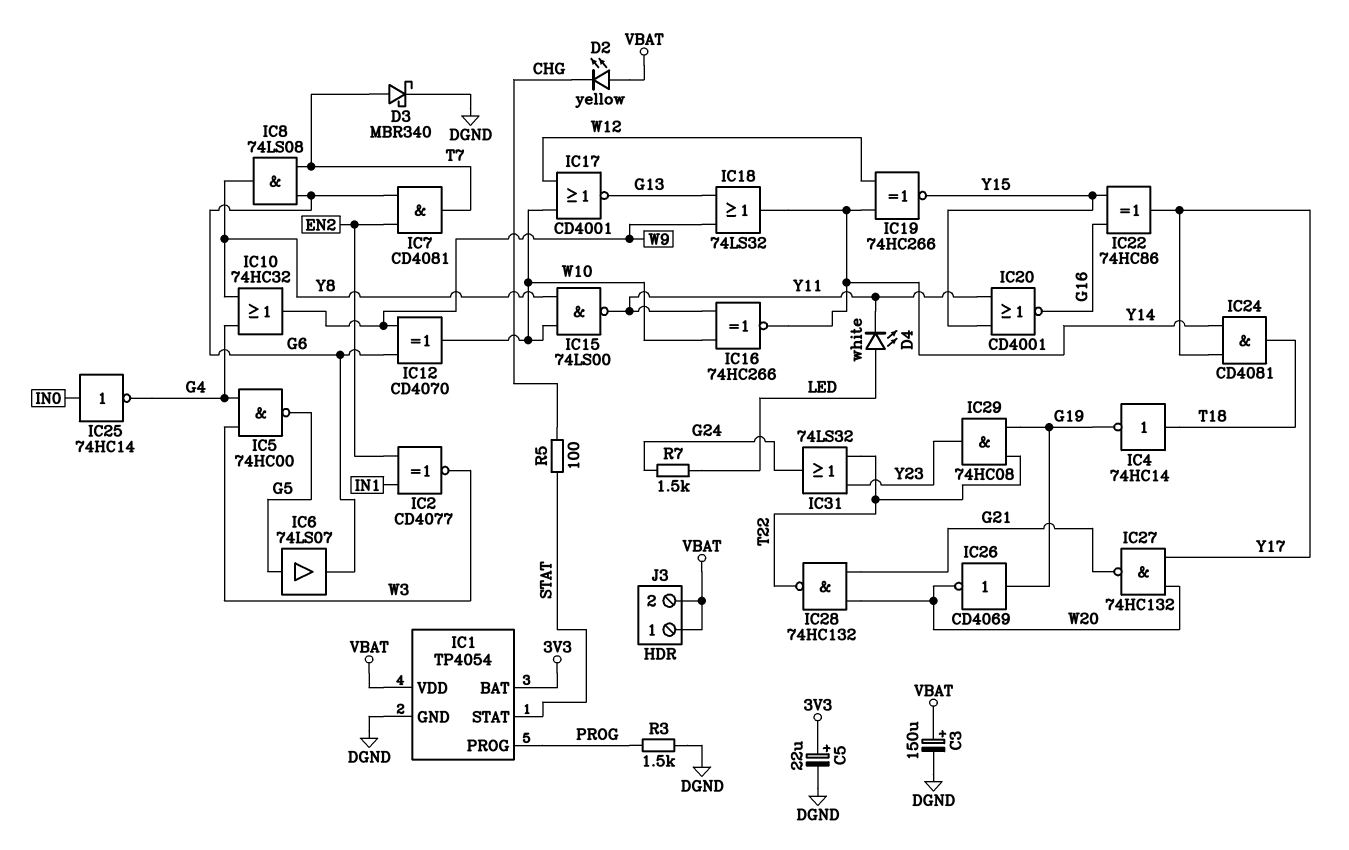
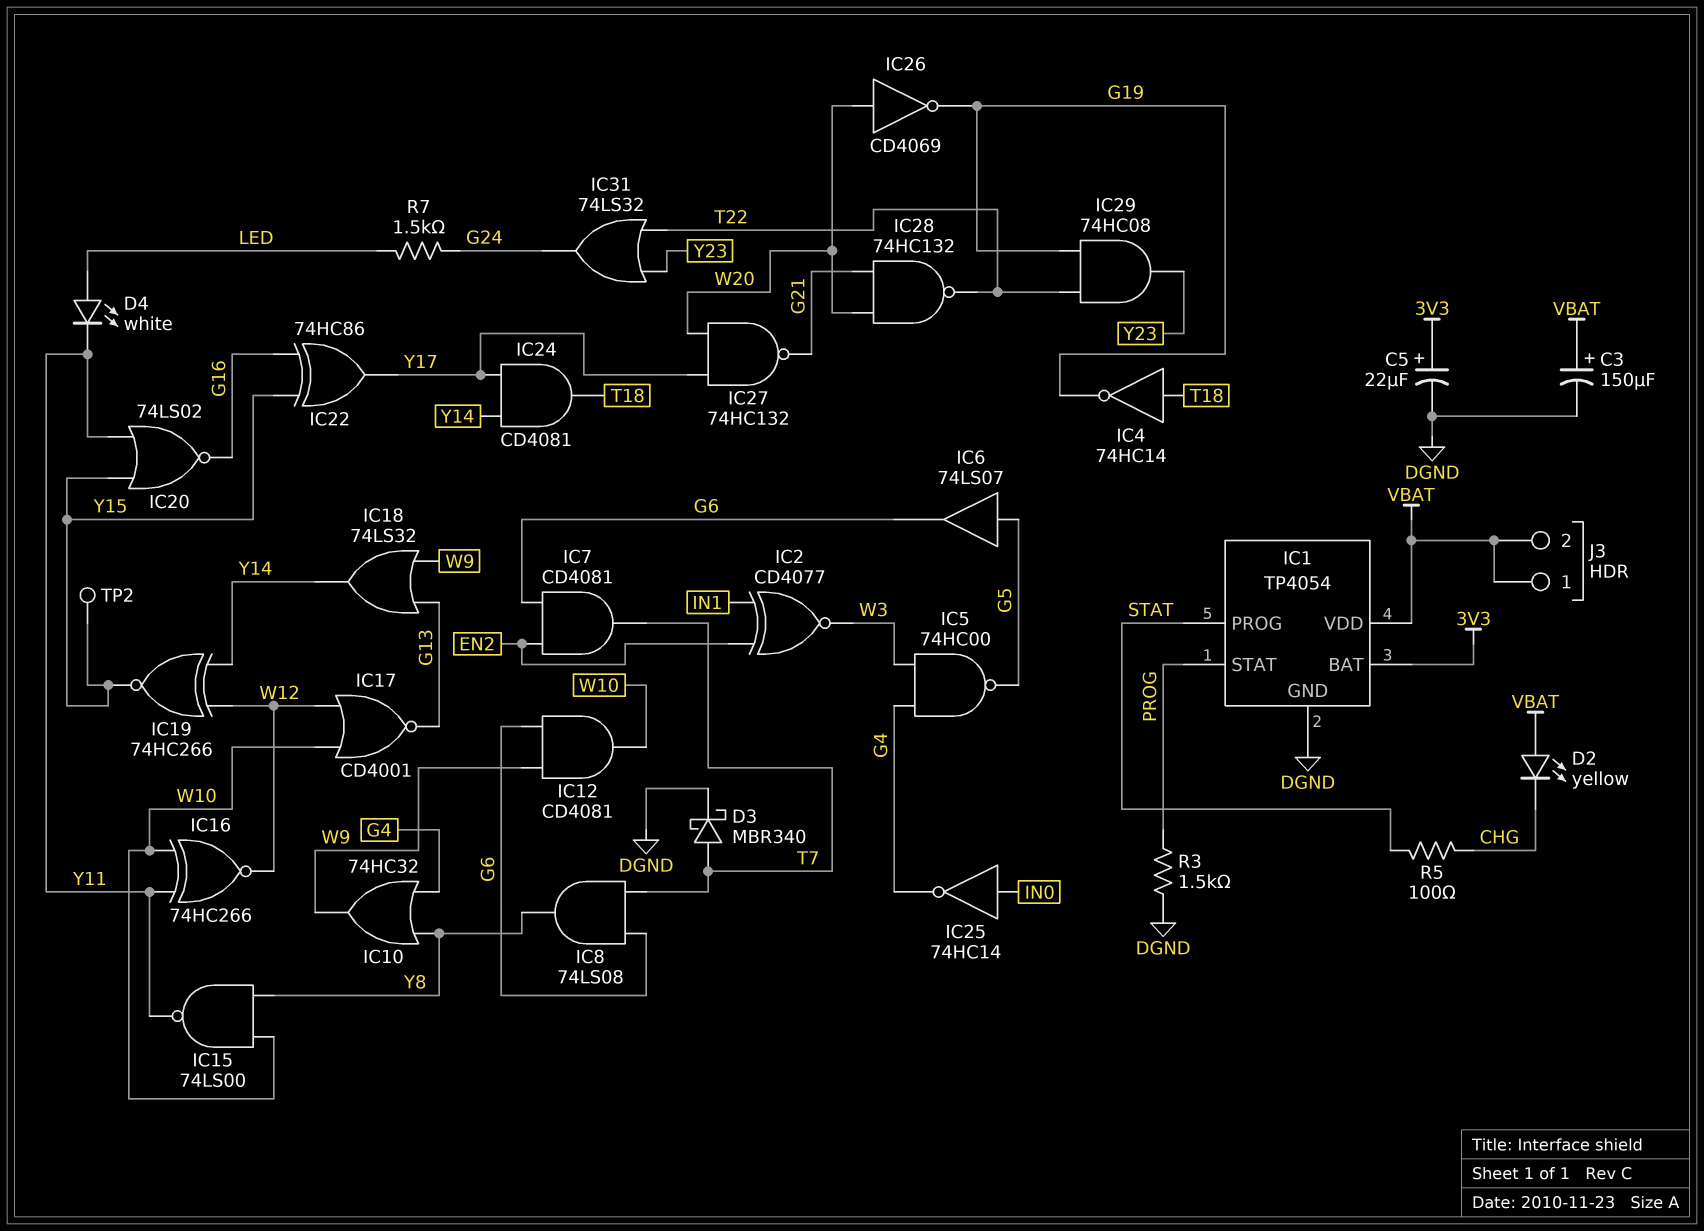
IC1 pin PROG: PROG -> STAT
IC1 pin STAT: STAT -> PROG
IC12: XOR CD4070 (in G6, in W9, out W10) -> AND CD4081 (in G6, in W9, out W10)
IC16: XNOR 74HC266 (in W10, in Y11, out Y14) -> XNOR 74HC266 (in W10, in Y11, out W12)
IC20: NOR CD4001 (in Y11, in Y15, out G16) -> NOR 74LS02 (in Y11, in Y15, out G16)
IC26: NOT CD4069 (in G19, out W20) -> NOT CD4069 (in W20, out G19)
TP2: none -> test point (Y15)

